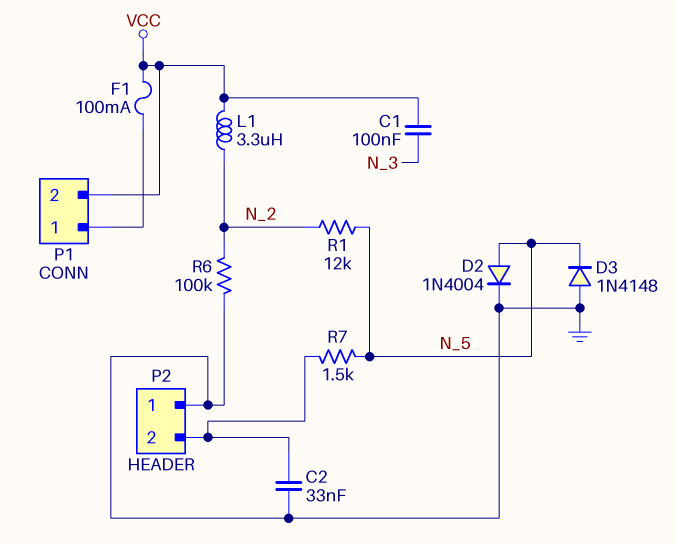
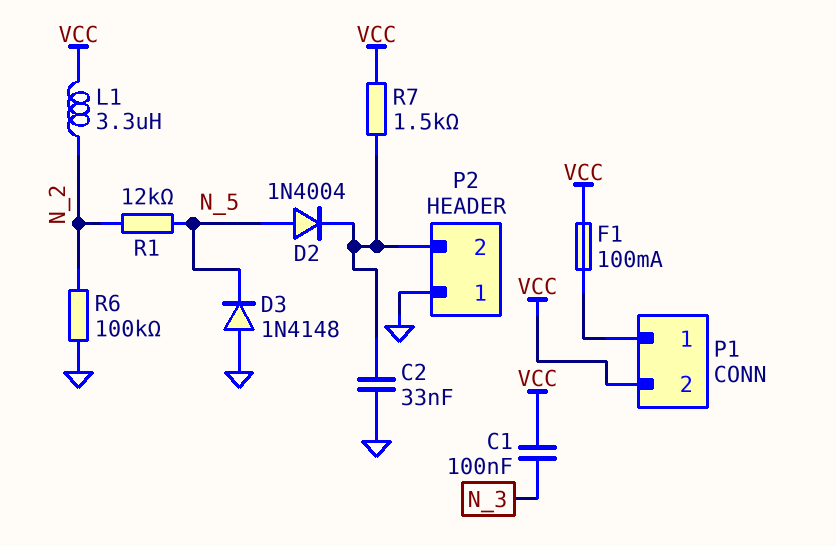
D2: diode 1N4004 (A N_5, K GND) -> diode 1N4004 (A N_5, K P2/2)
R7: 1.5k (N_5, P2/2) -> 1.5k (P2/2, VCC)

